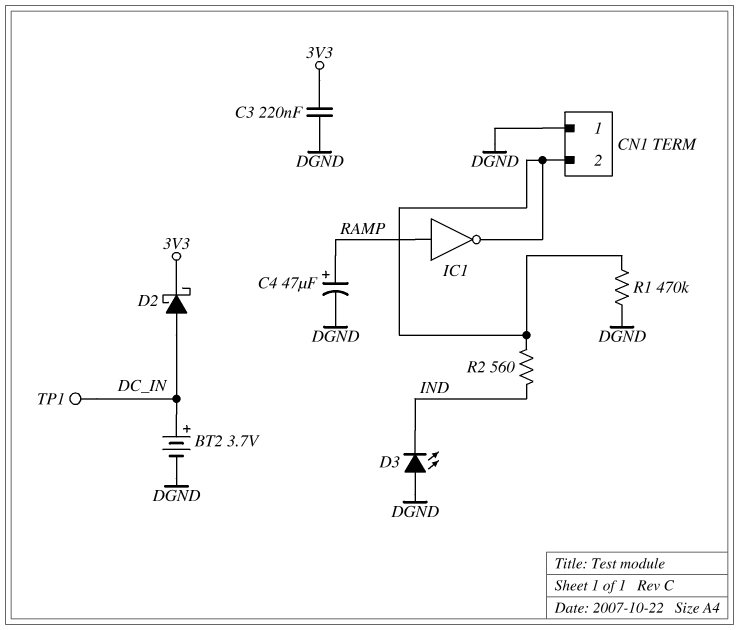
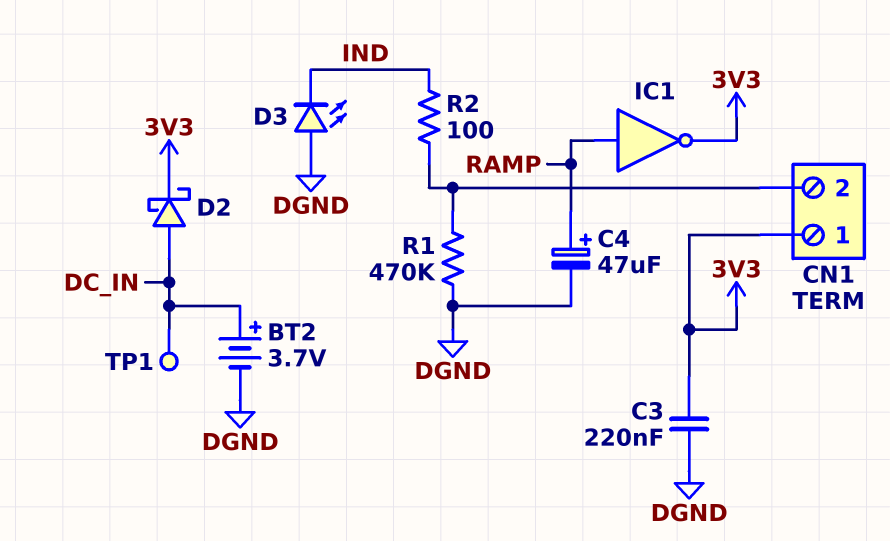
CN1 pin 1: DGND -> 3V3
IC1: NOT (in RAMP, out CN1/2) -> NOT (in RAMP, out 3V3)
R2: 560 (CN1/2, IND) -> 100 (CN1/2, IND)

